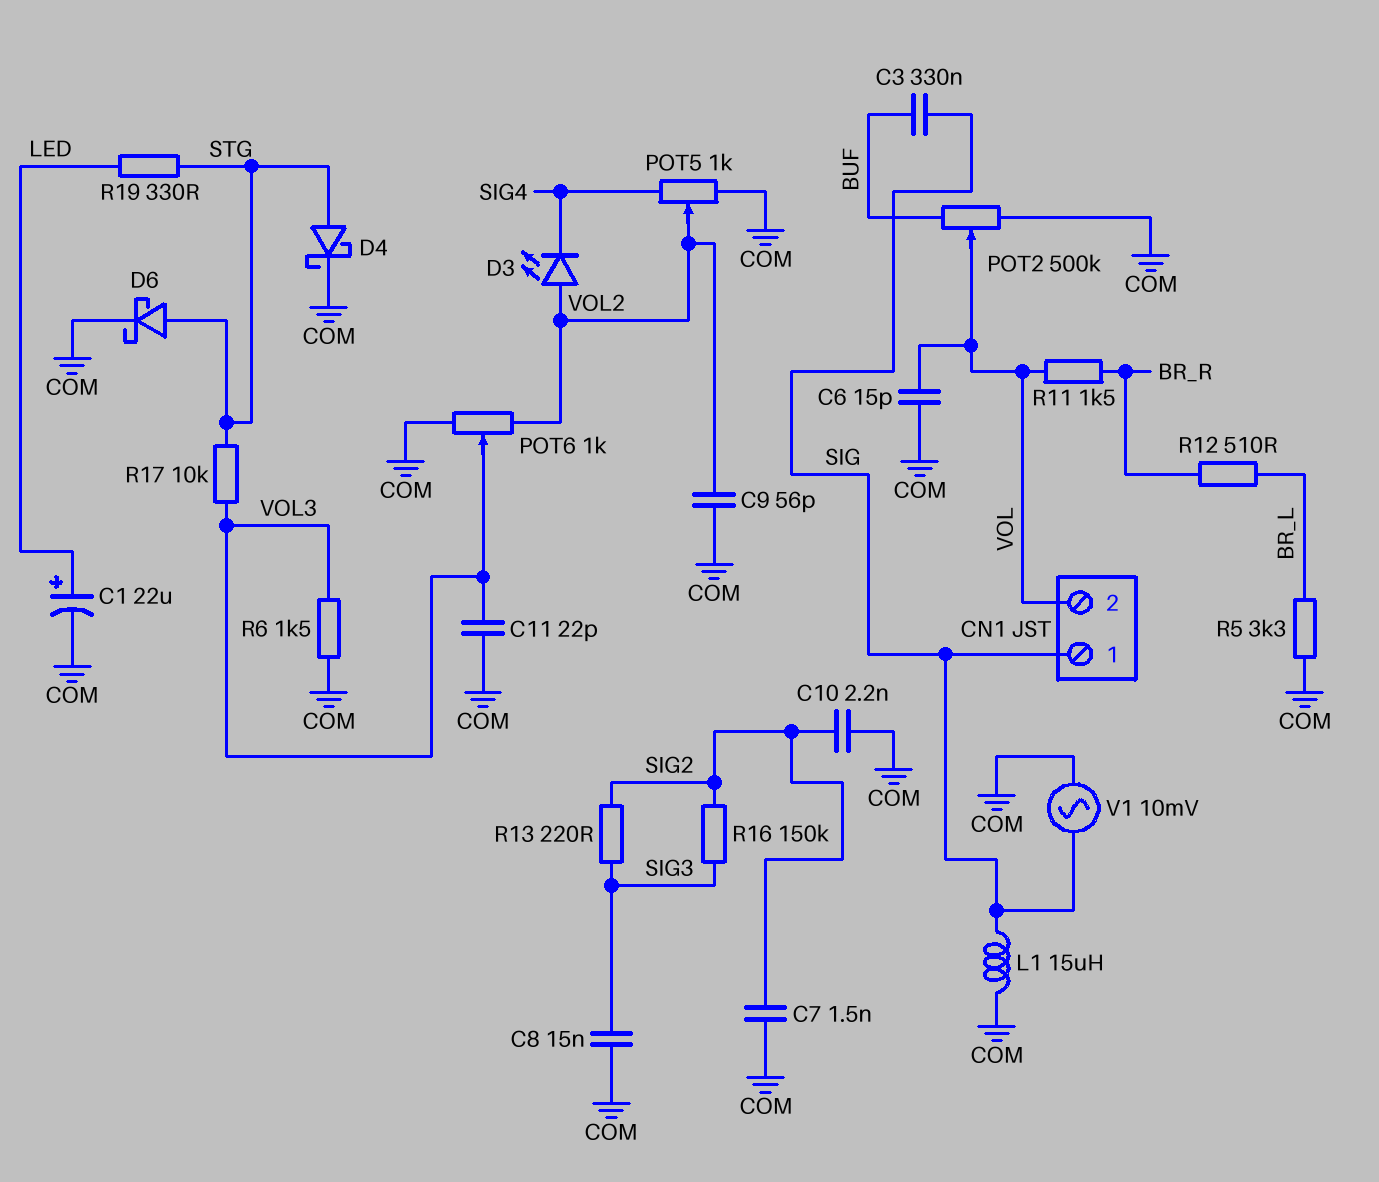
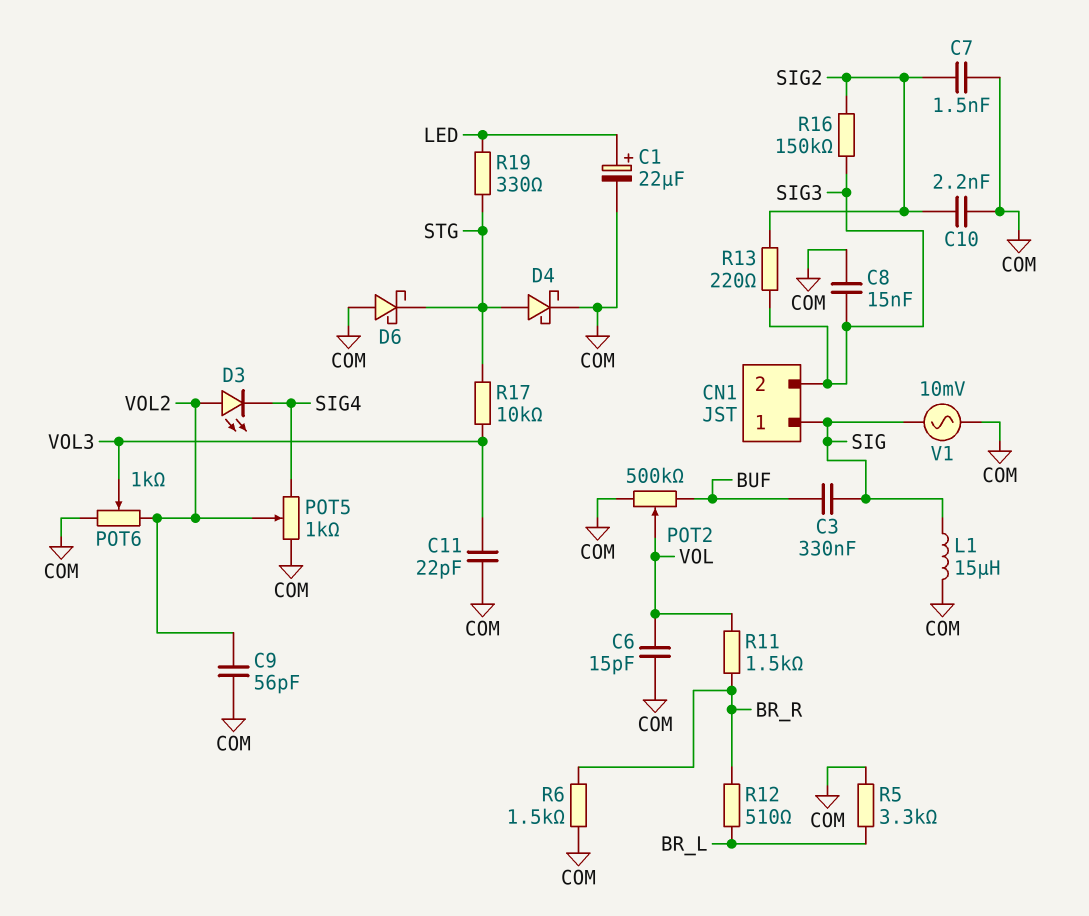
CN1 pin 2: VOL -> SIG3
D6: schottky (A STG, K COM) -> schottky (A COM, K STG)
R6: 1.5k (COM, VOL3) -> 1.5k (BR_R, COM)

